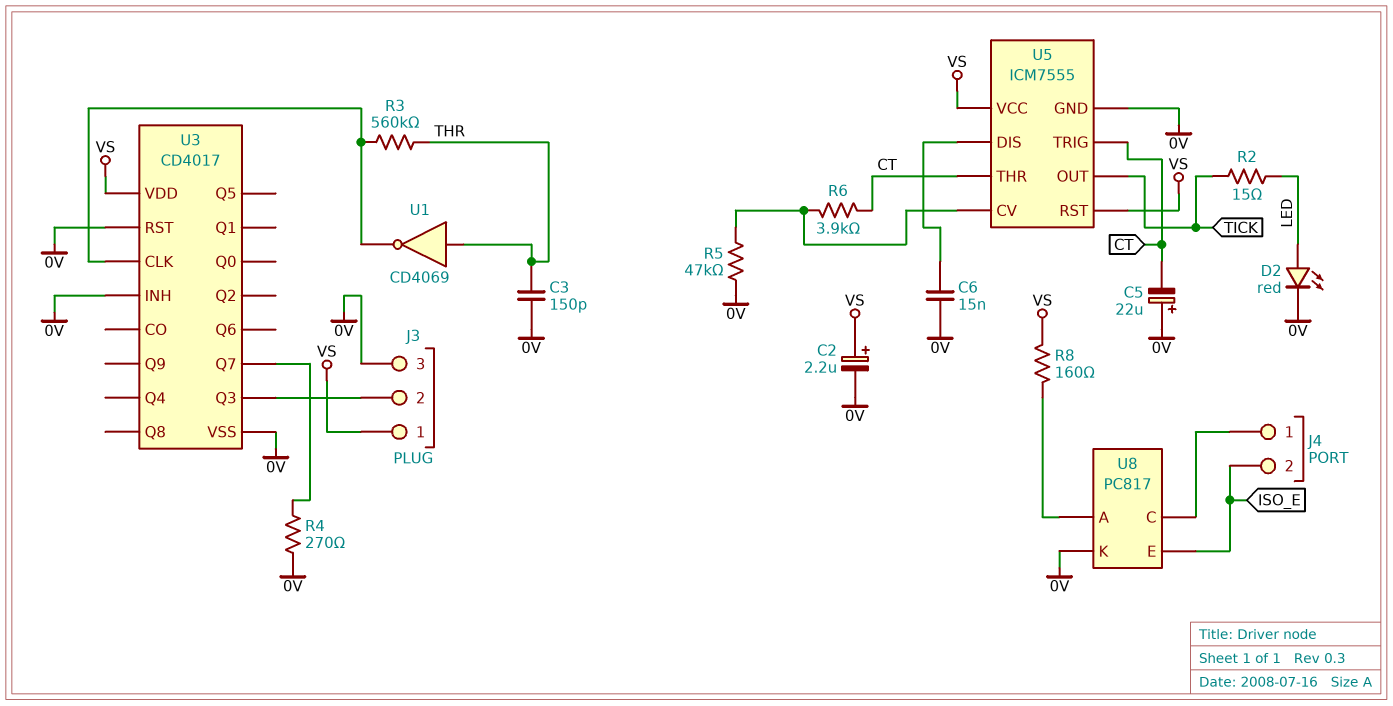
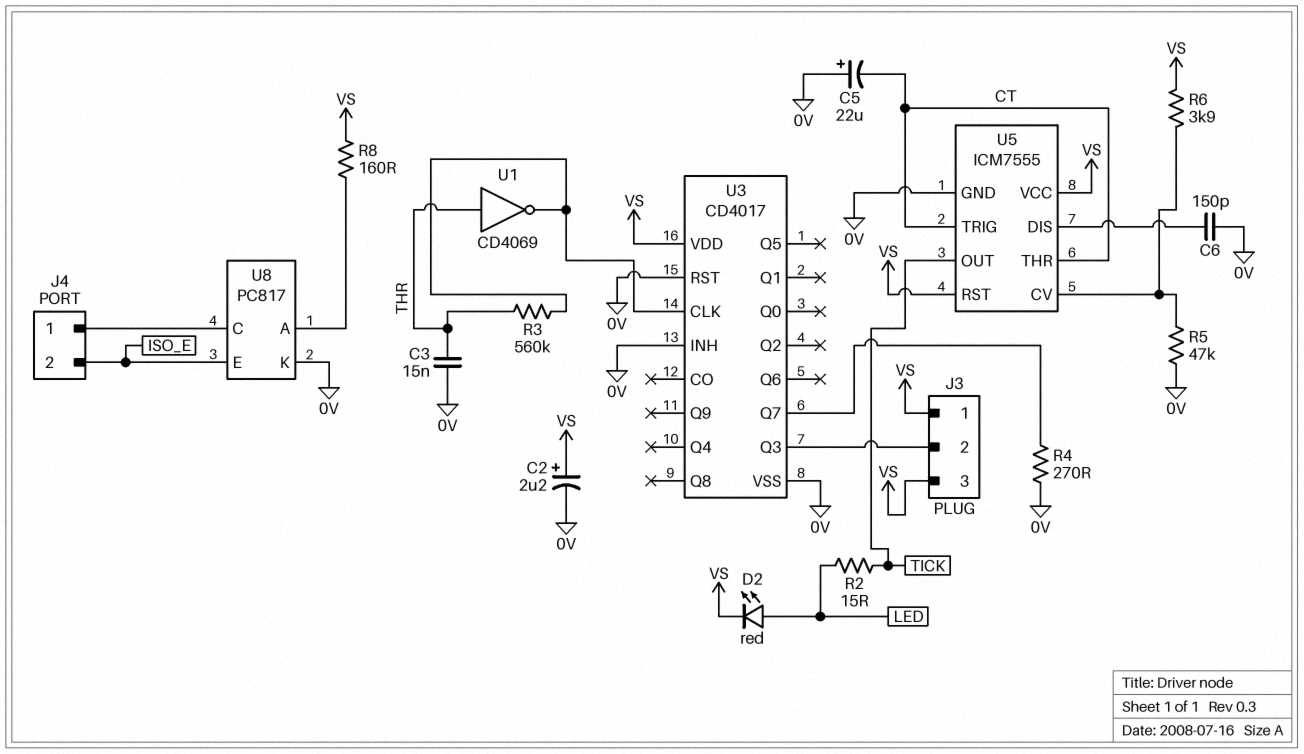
C3: 150pF (0V, THR) -> 15nF (0V, THR)
C6: 15nF (0V, U5/DIS) -> 150pF (0V, U5/DIS)
D2: LED red (A LED, K 0V) -> LED red (A LED, K VS)
J3 pin 3: 0V -> VS
R6: 3.9k (CT, U5/CV) -> 3.9k (U5/CV, VS)

